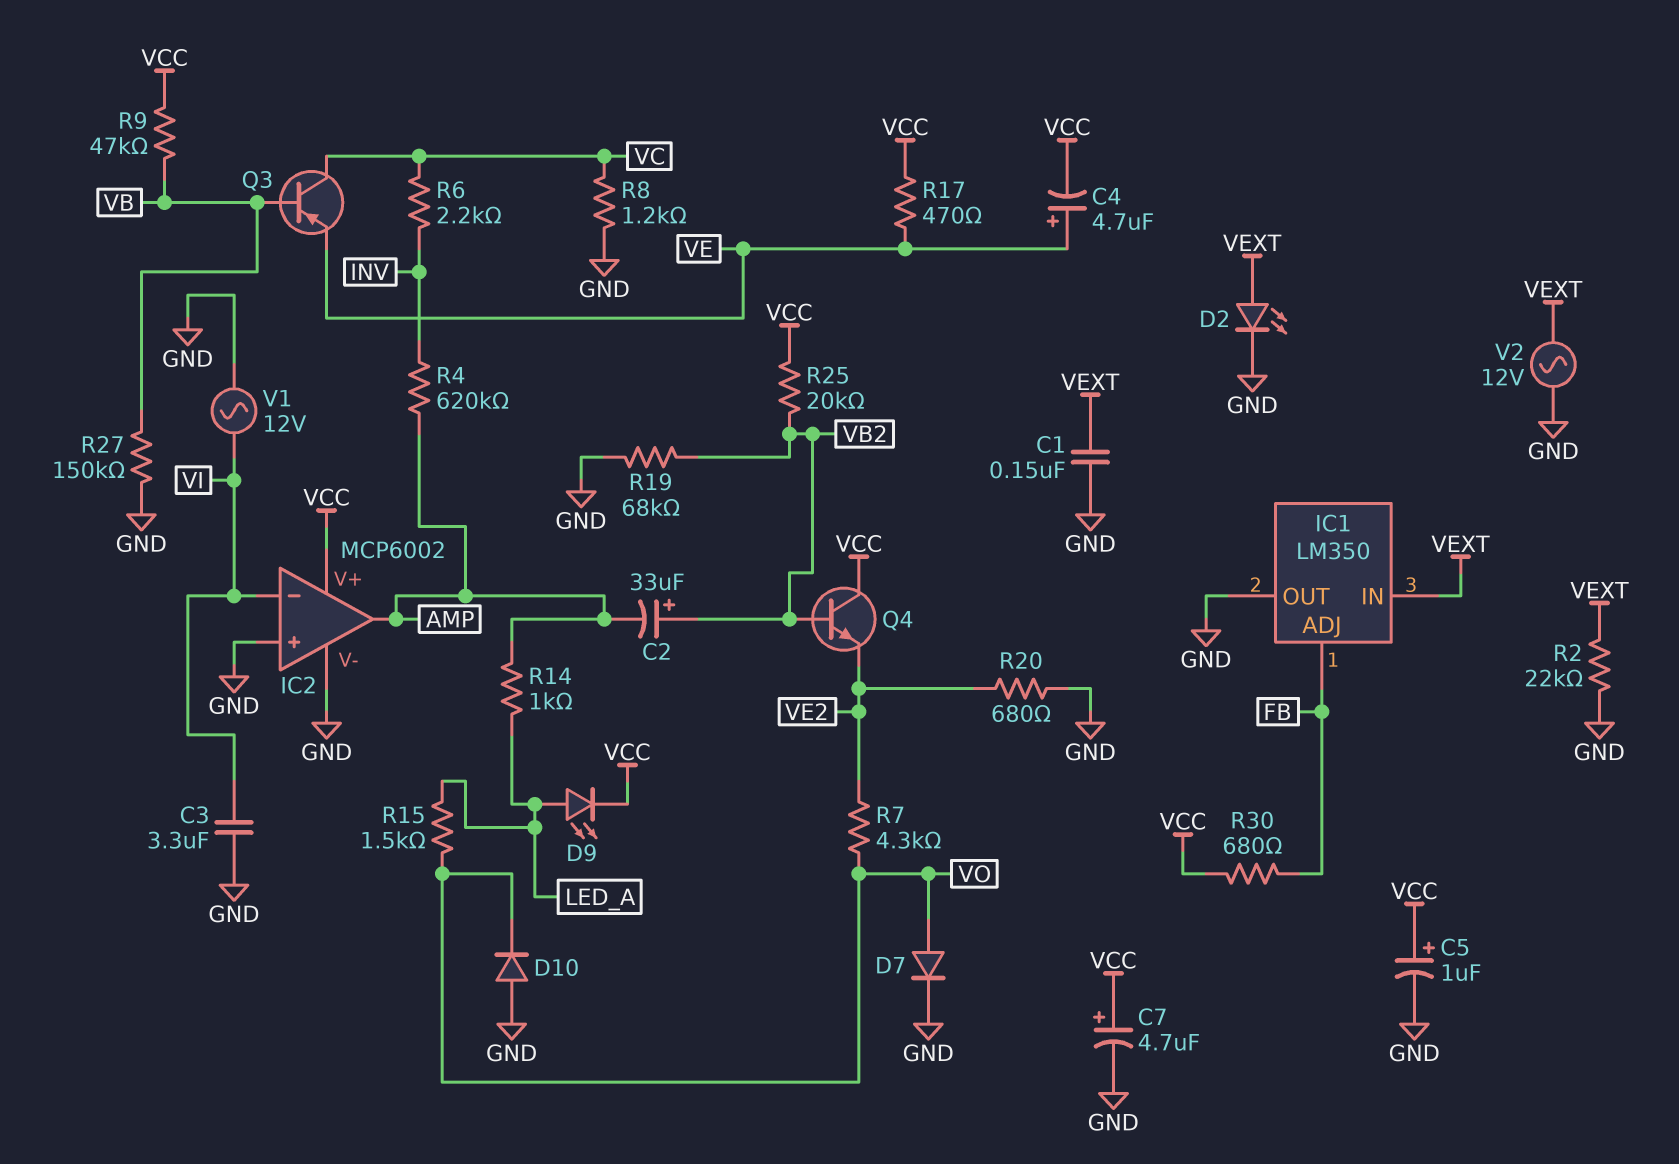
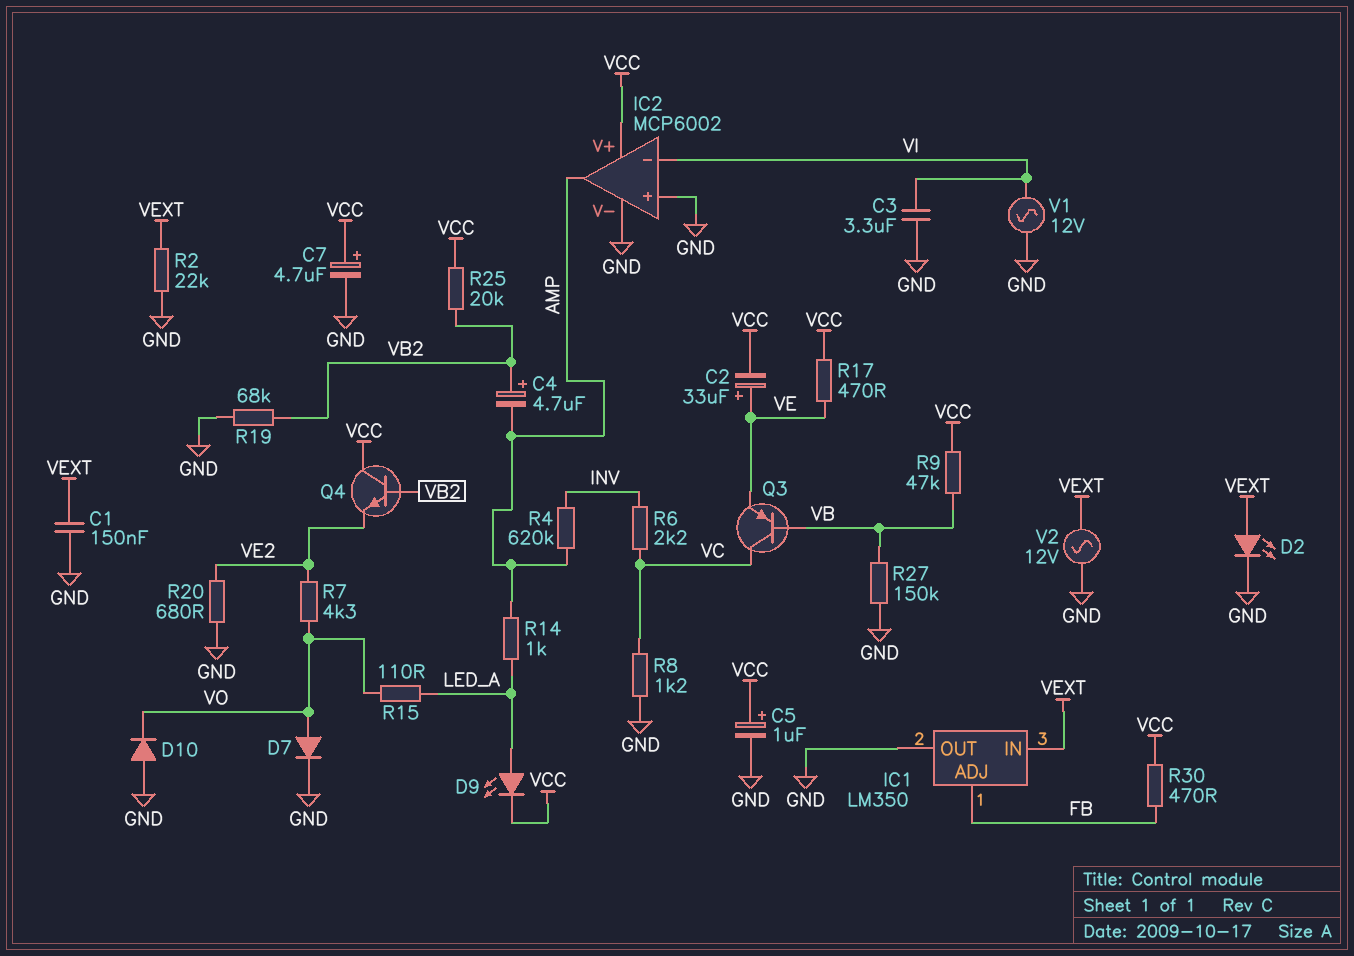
C2: 33uF (plus VB2, minus AMP) -> 33uF (plus VE, minus VCC)
C4: 4.7uF (plus VE, minus VCC) -> 4.7uF (plus VB2, minus AMP)
R15: 1.5k (LED_A, VO) -> 110 (LED_A, VO)
R30: 680 (FB, VCC) -> 470 (FB, VCC)

